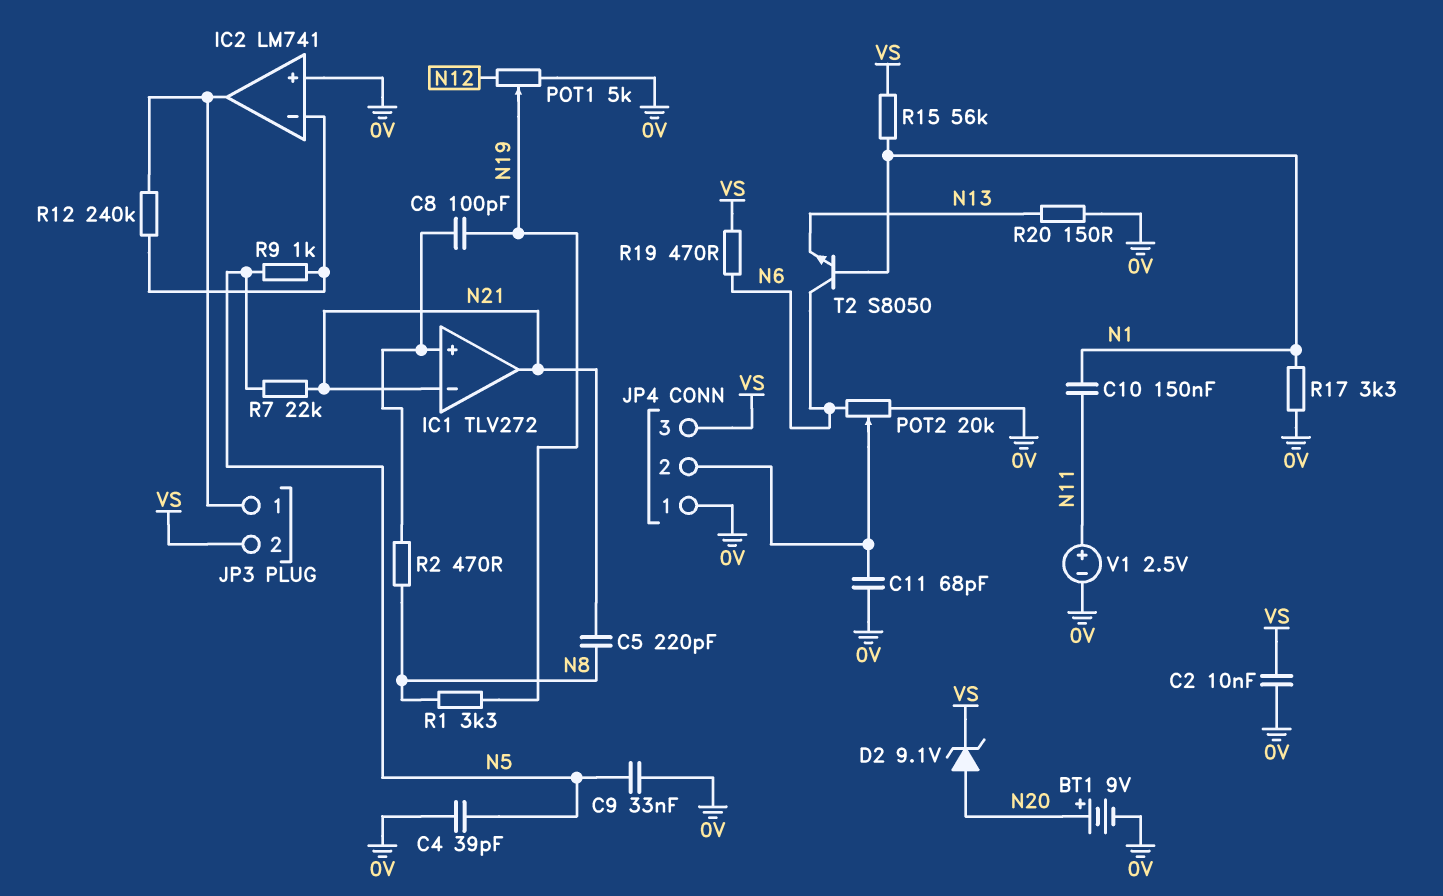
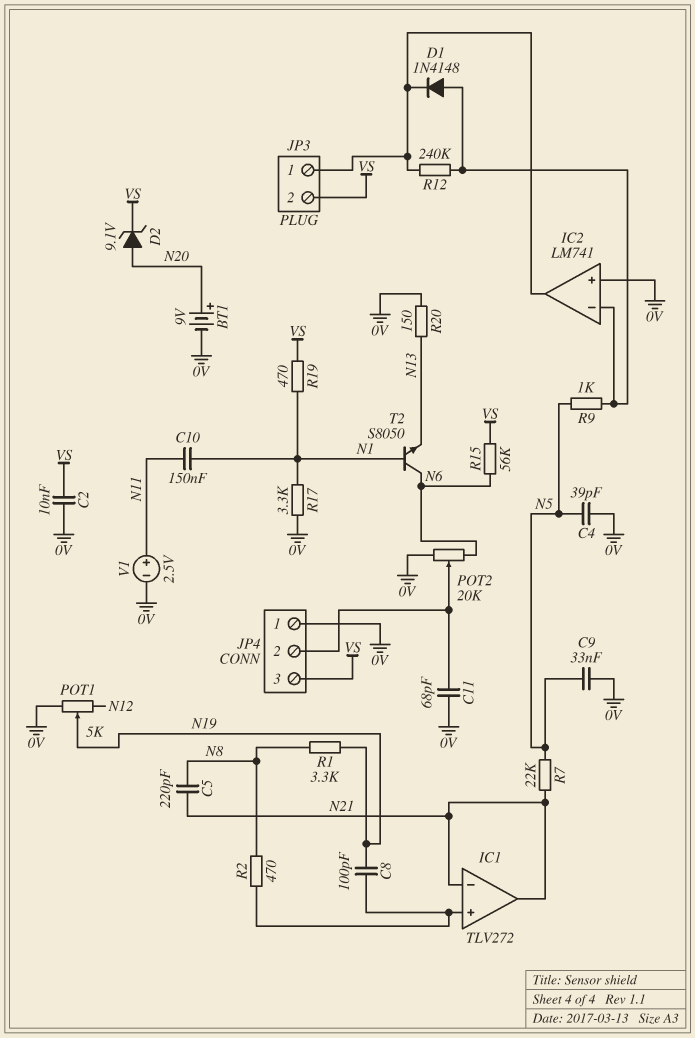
D1: none -> diode 1N4148 (A IC2/in-, K IC2/out)
R15: 56k (N1, VS) -> 56k (N6, VS)
R19: 470 (N6, VS) -> 470 (N1, VS)

